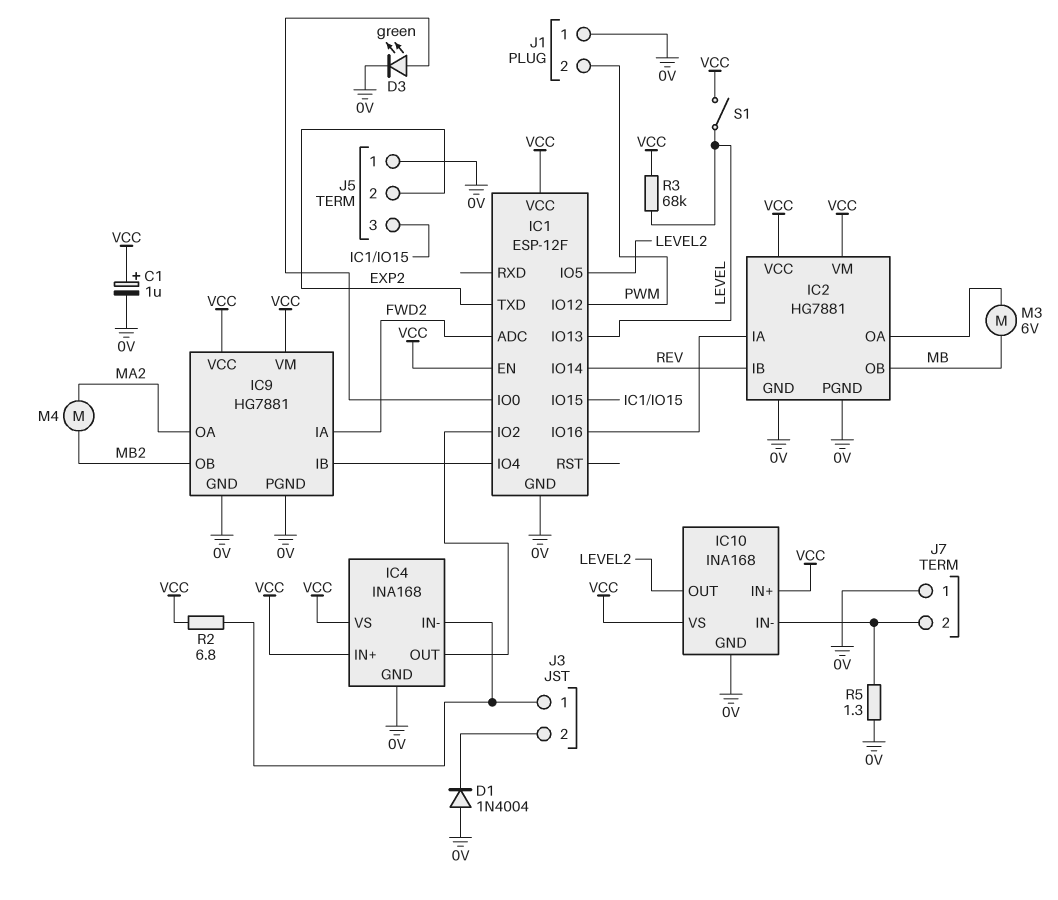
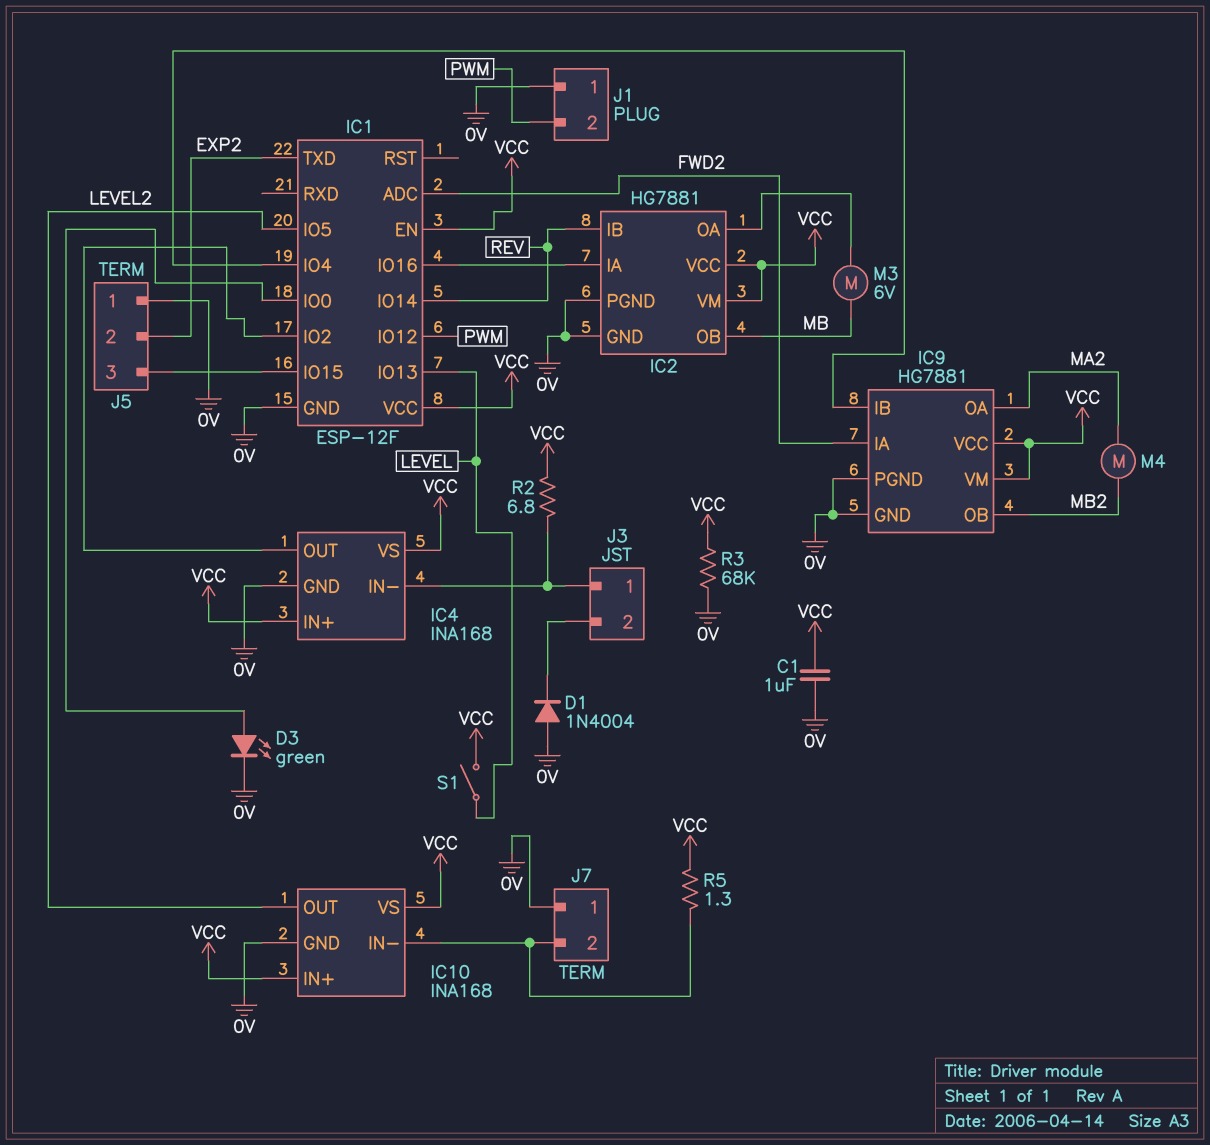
C1: 1uF (plus VCC, minus 0V) -> 1uF (0V, VCC)
R3: 68k (LEVEL, VCC) -> 68k (0V, VCC)
R5: 1.3 (0V, IC10/IN-) -> 1.3 (IC10/IN-, VCC)

